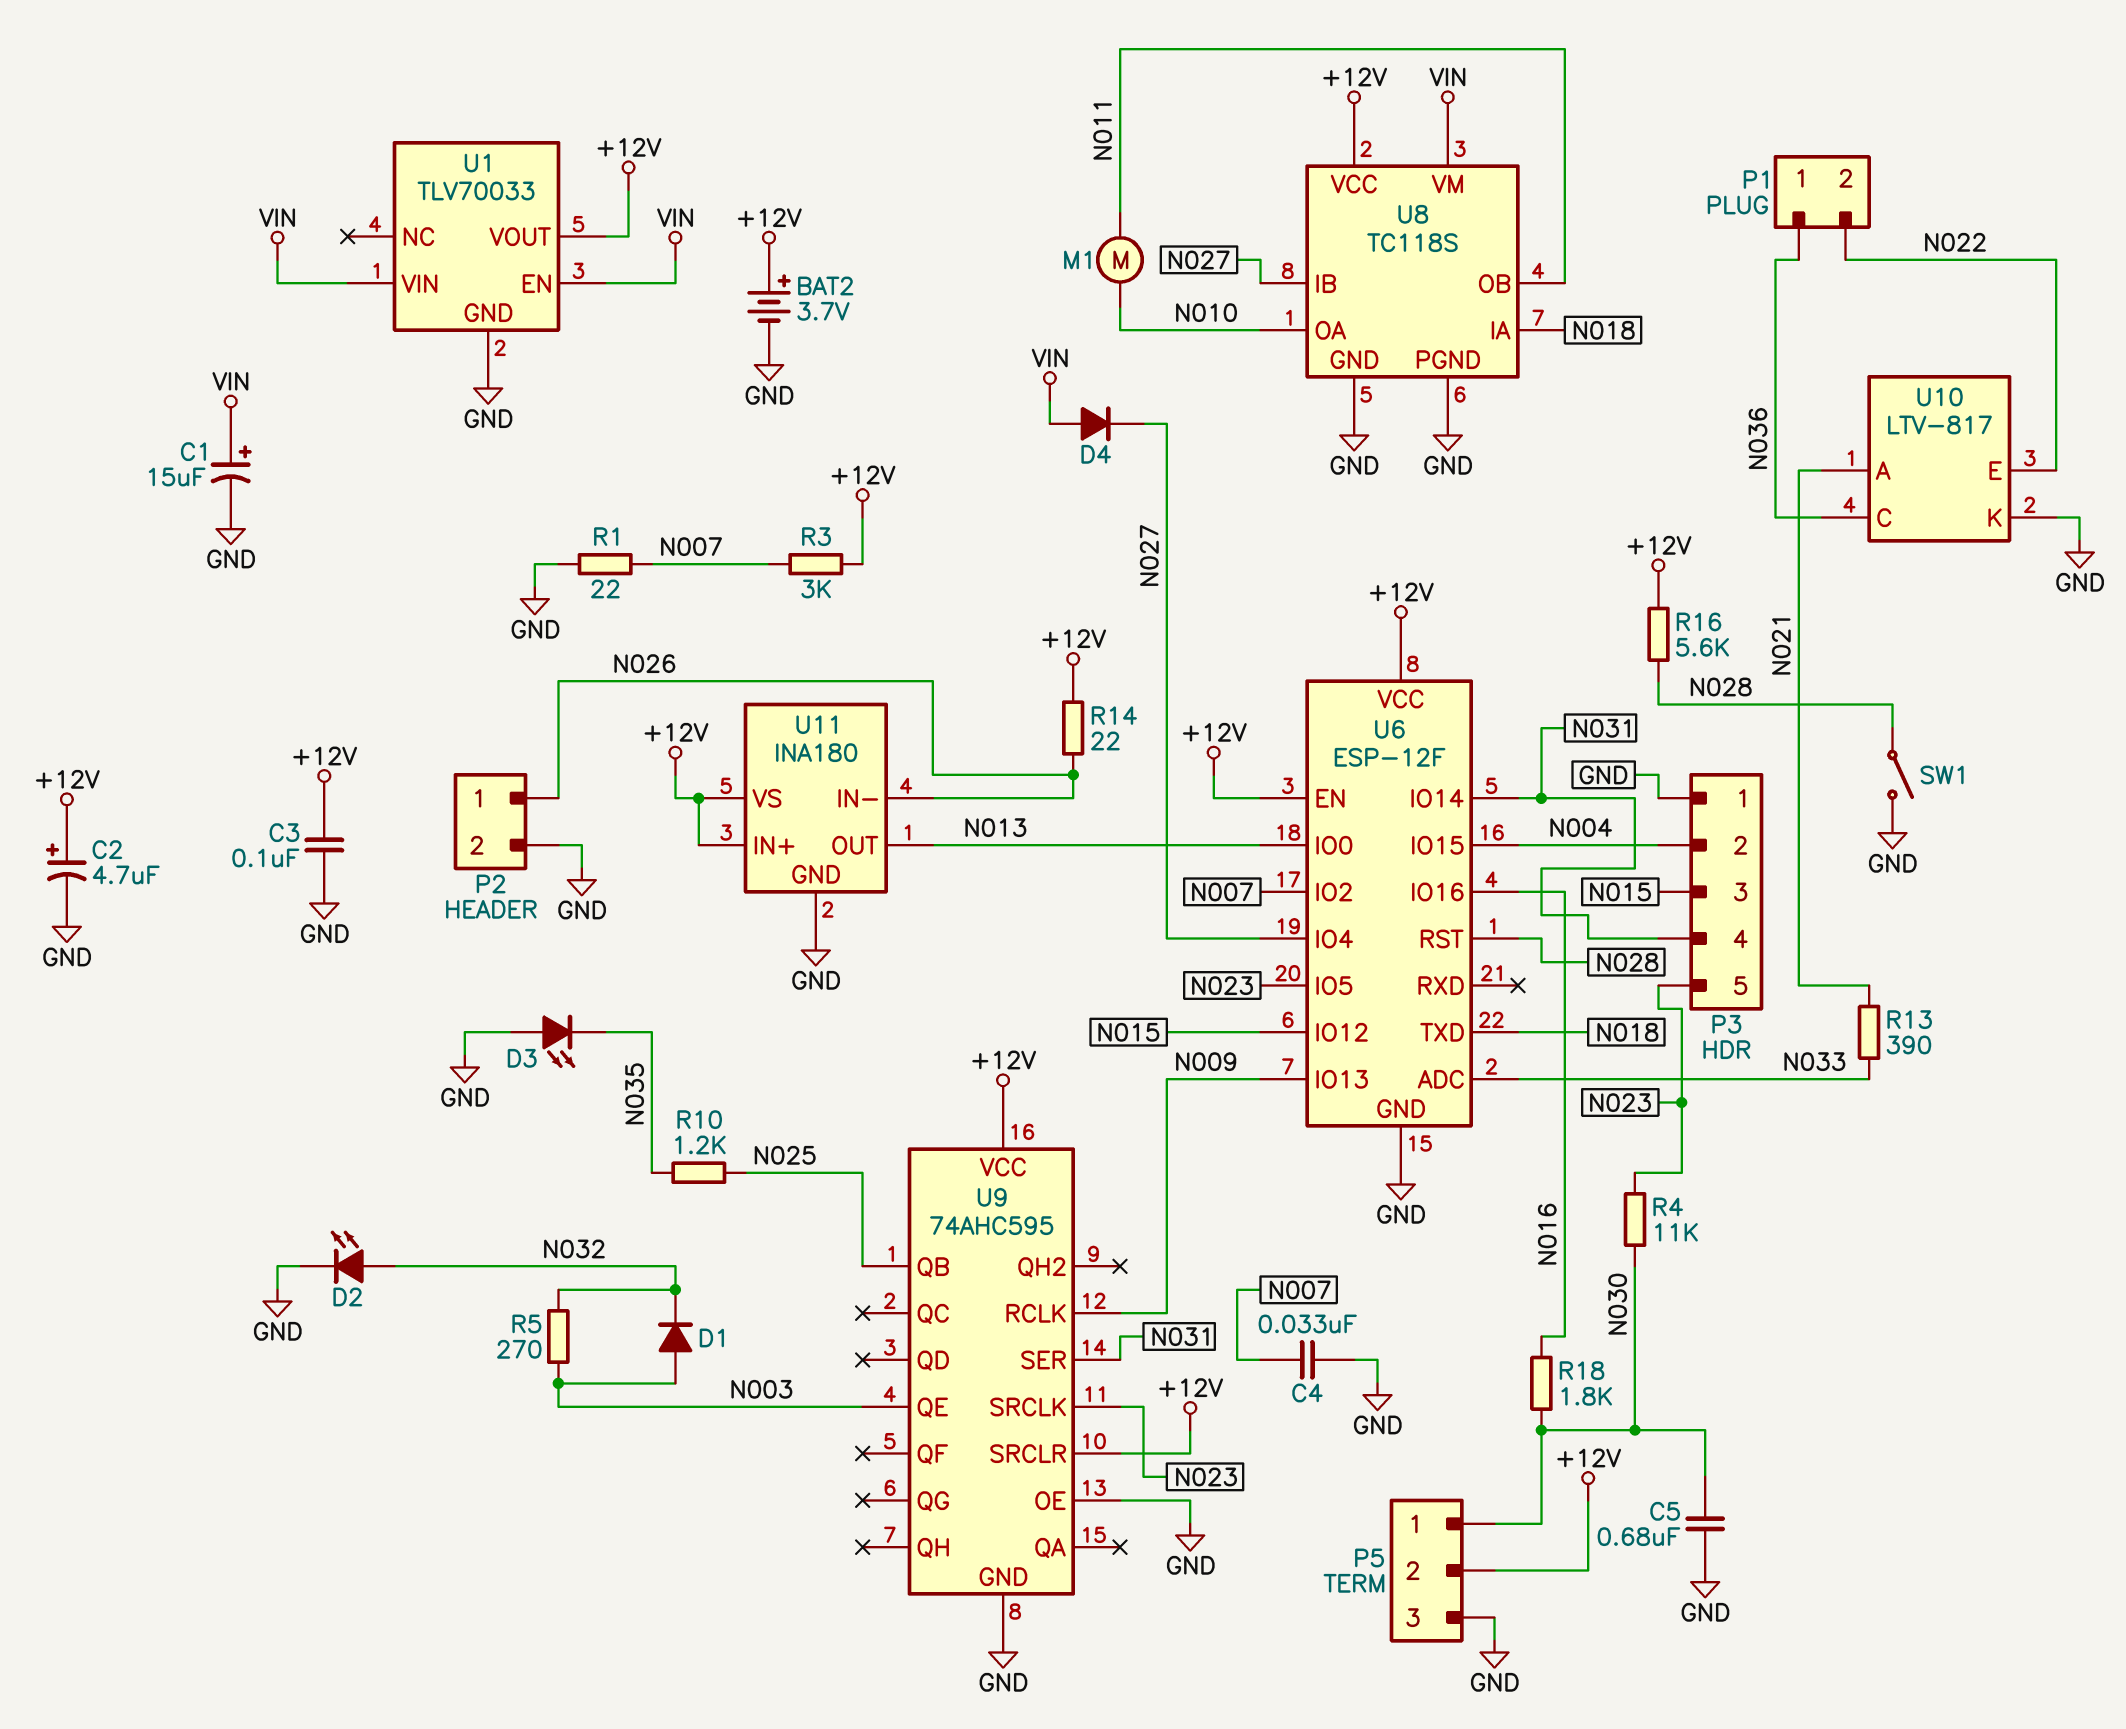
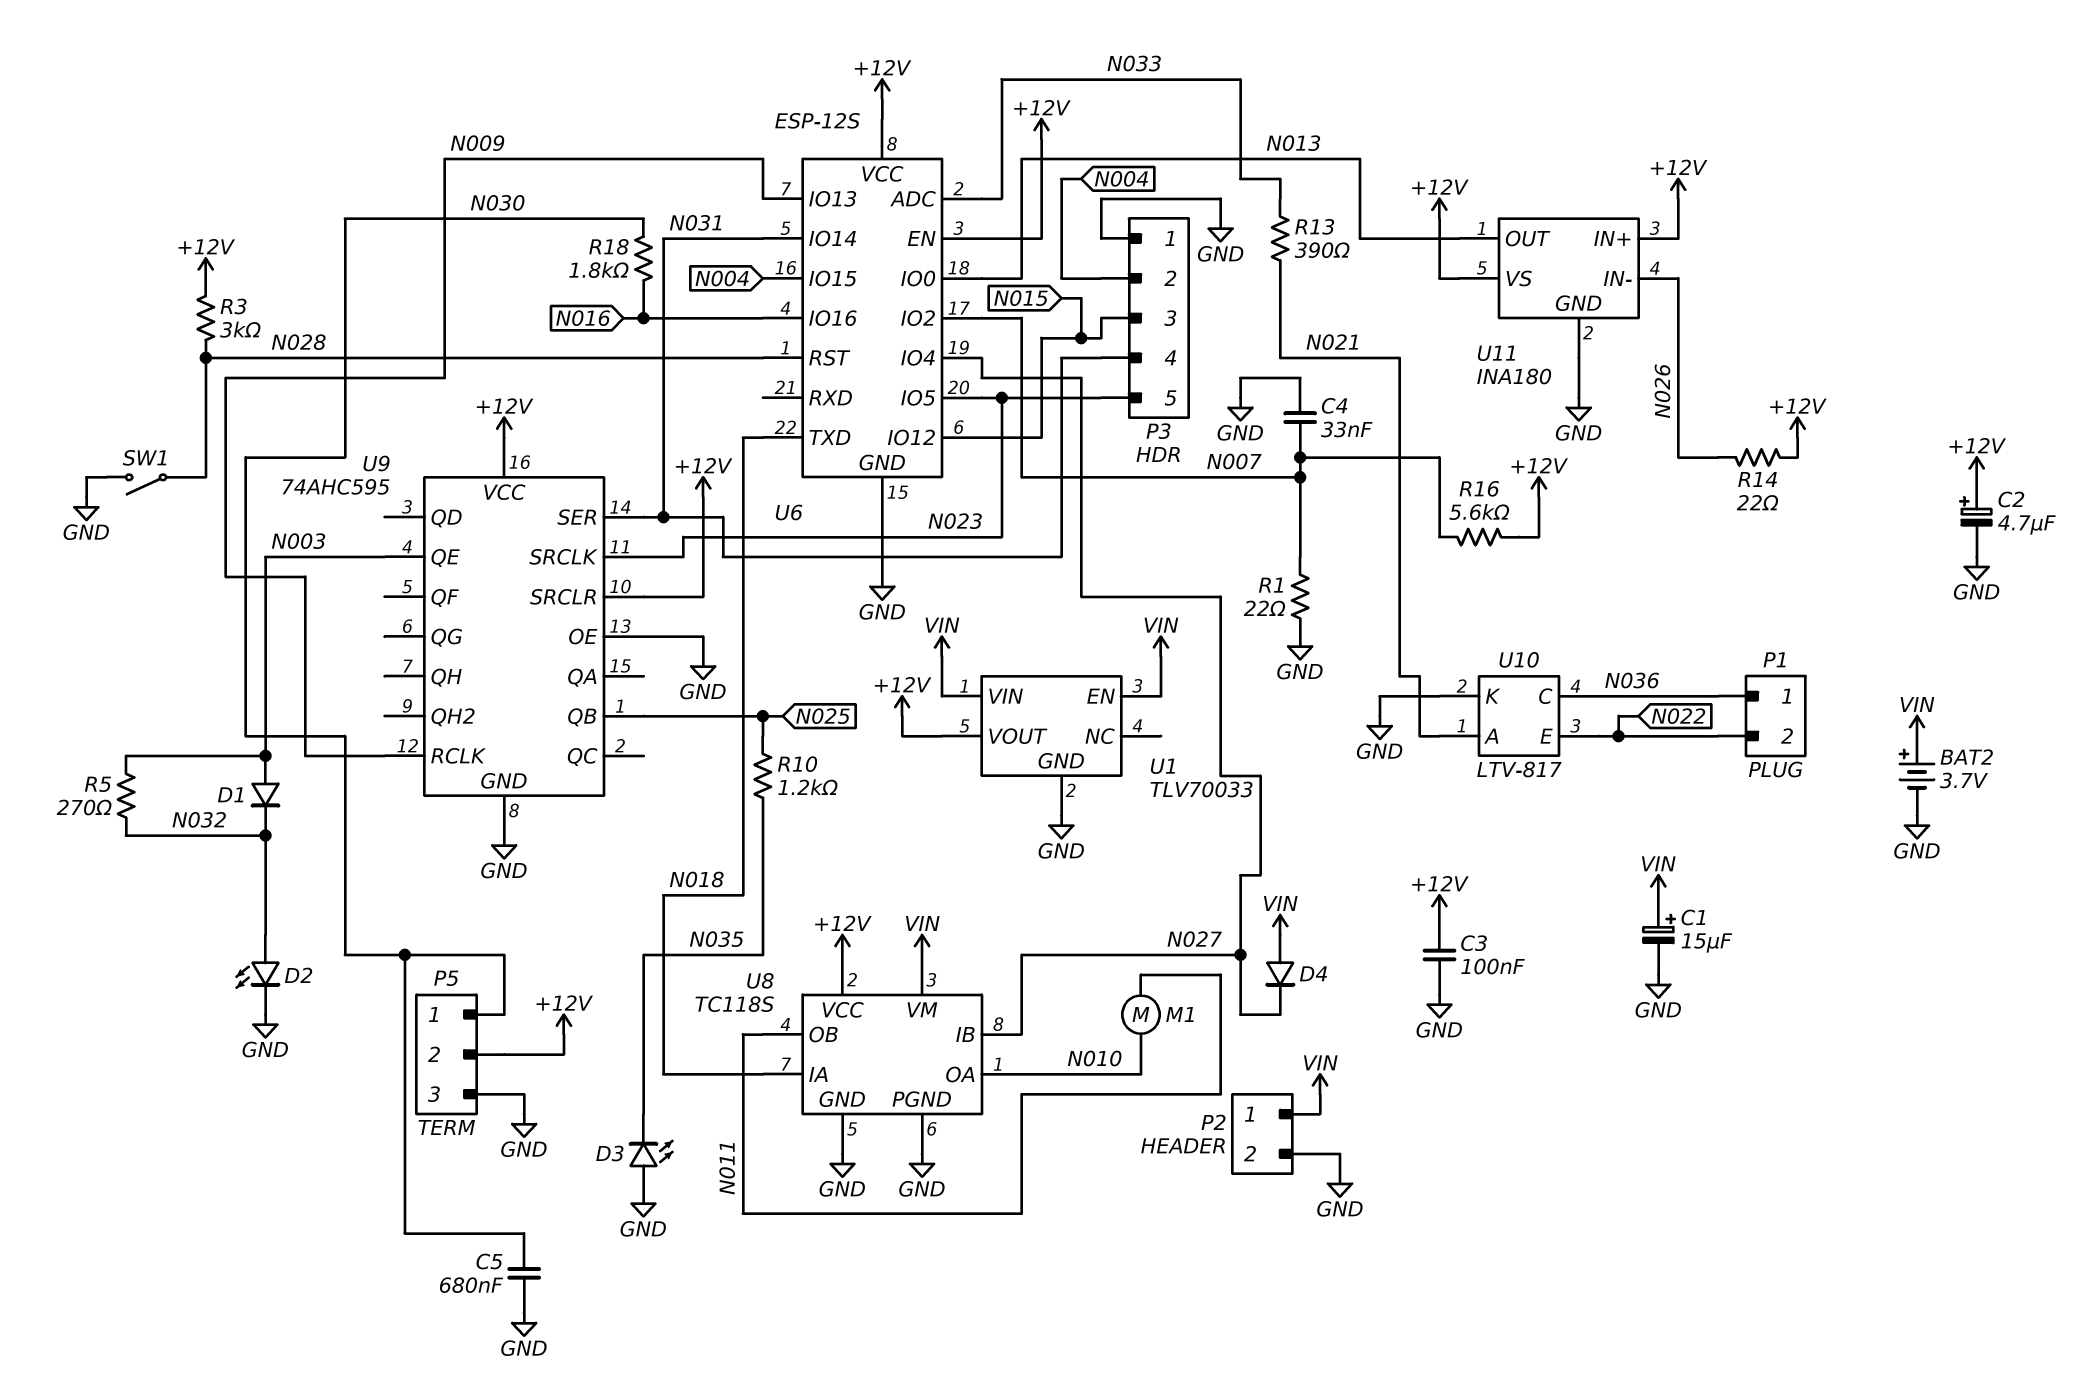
BAT2: 3.7V (plus +12V, minus GND) -> 3.7V (plus VIN, minus GND)
P2 pin 1: N026 -> VIN
R3: 3k (+12V, N007) -> 3k (+12V, N028)
R4: 11k (N023, N030) -> none
R16: 5.6k (+12V, N028) -> 5.6k (+12V, N007)
U6: ESP-12F -> ESP-12S

